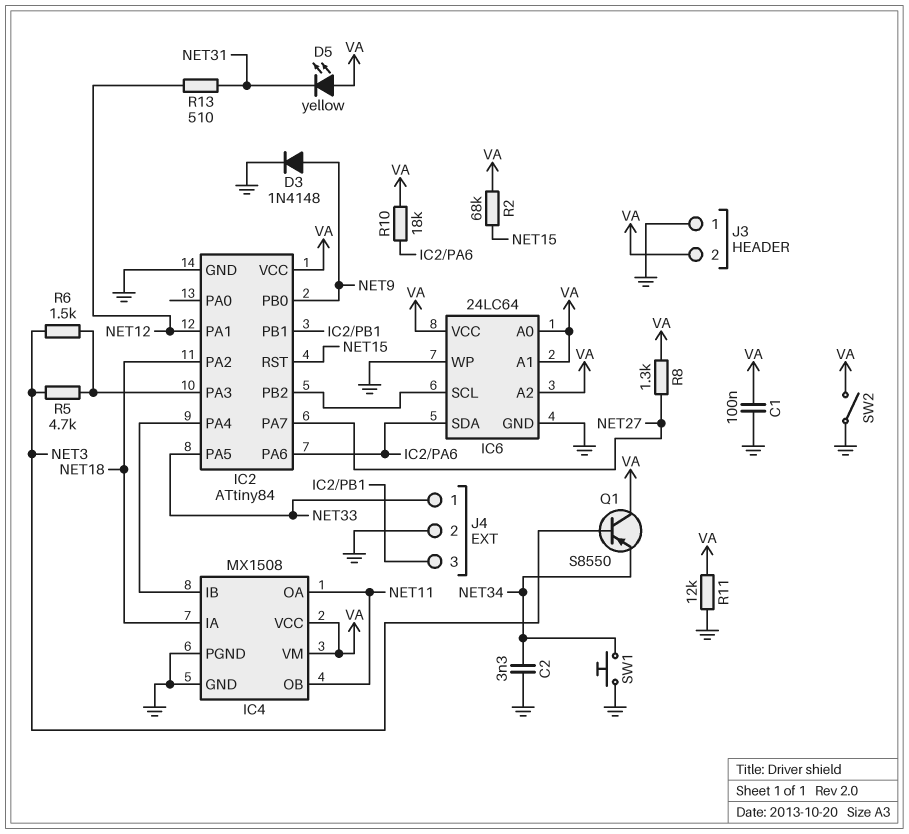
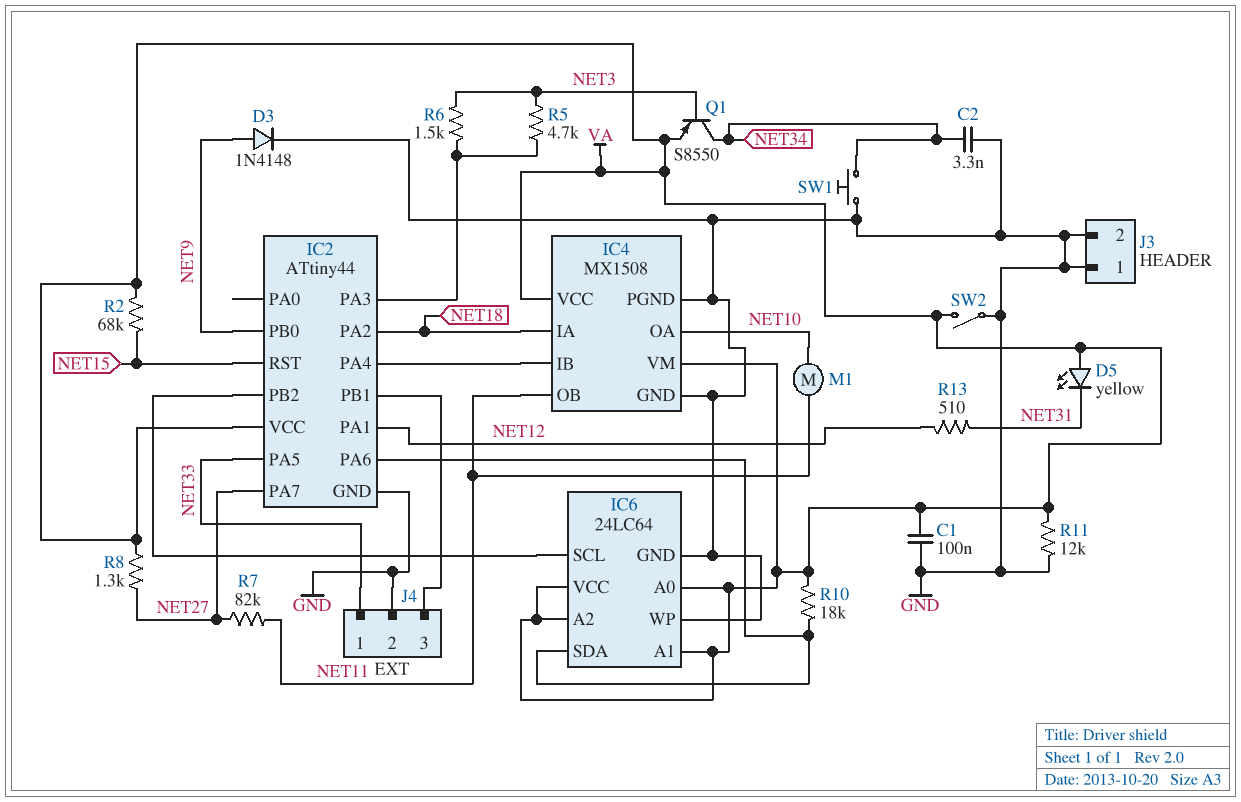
IC2: ATtiny84 -> ATtiny44
IC4 pin OA: NET11 -> NET10
J3 pin 2: VA -> GND
M1: none -> motor (NET10, NET11)
Q1: PNP S8550 (B NET3, C VA, E NET34) -> PNP S8550 (B NET3, C NET34, E VA)
R7: none -> 82k (NET11, NET27)

